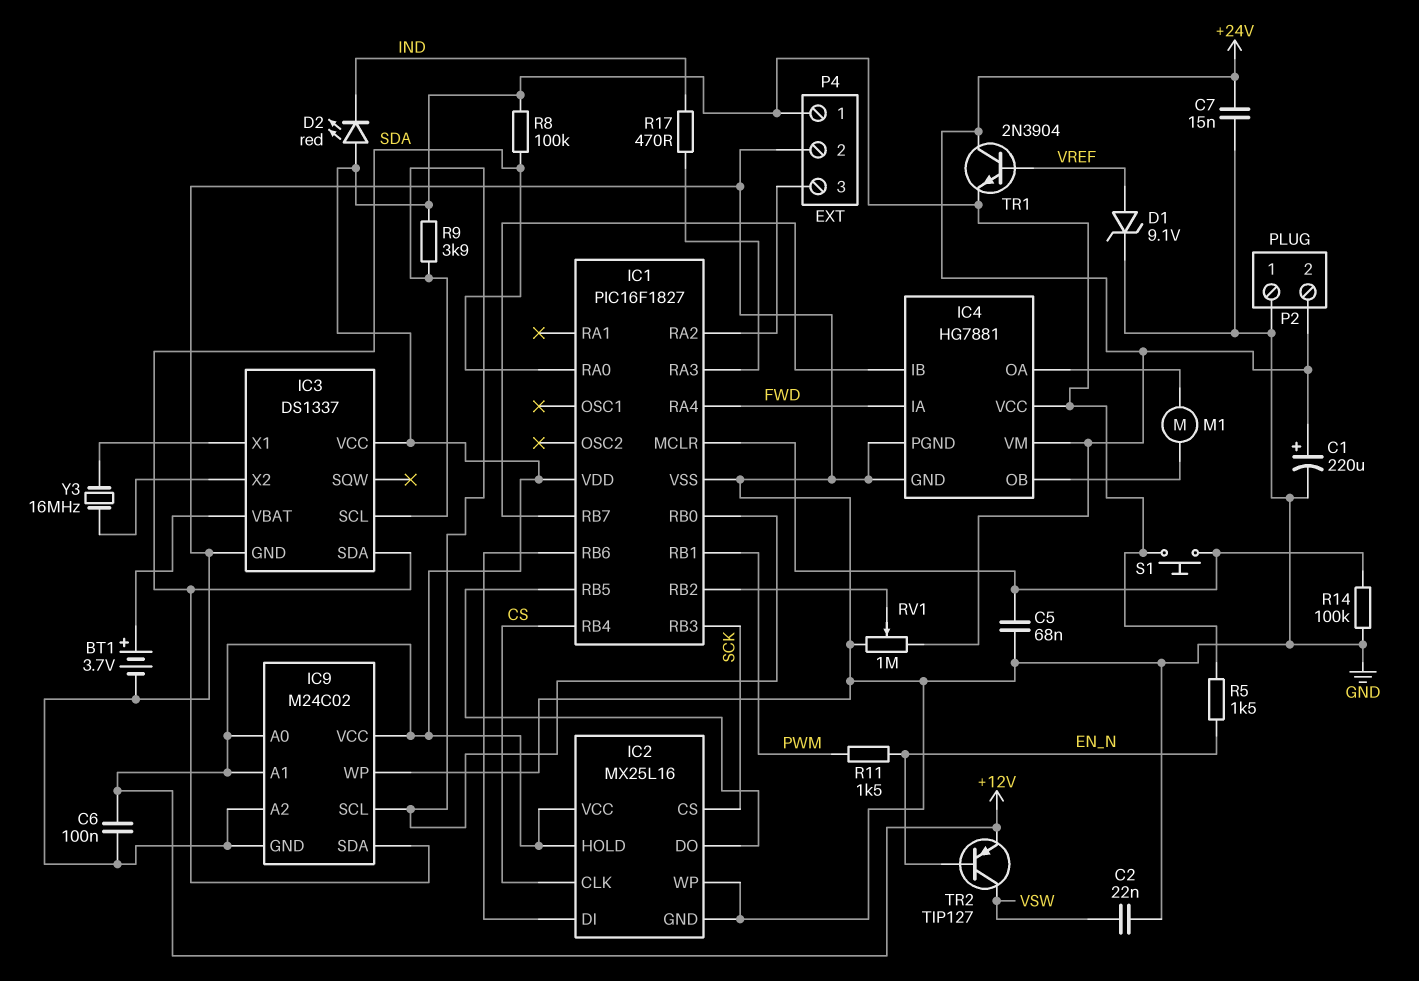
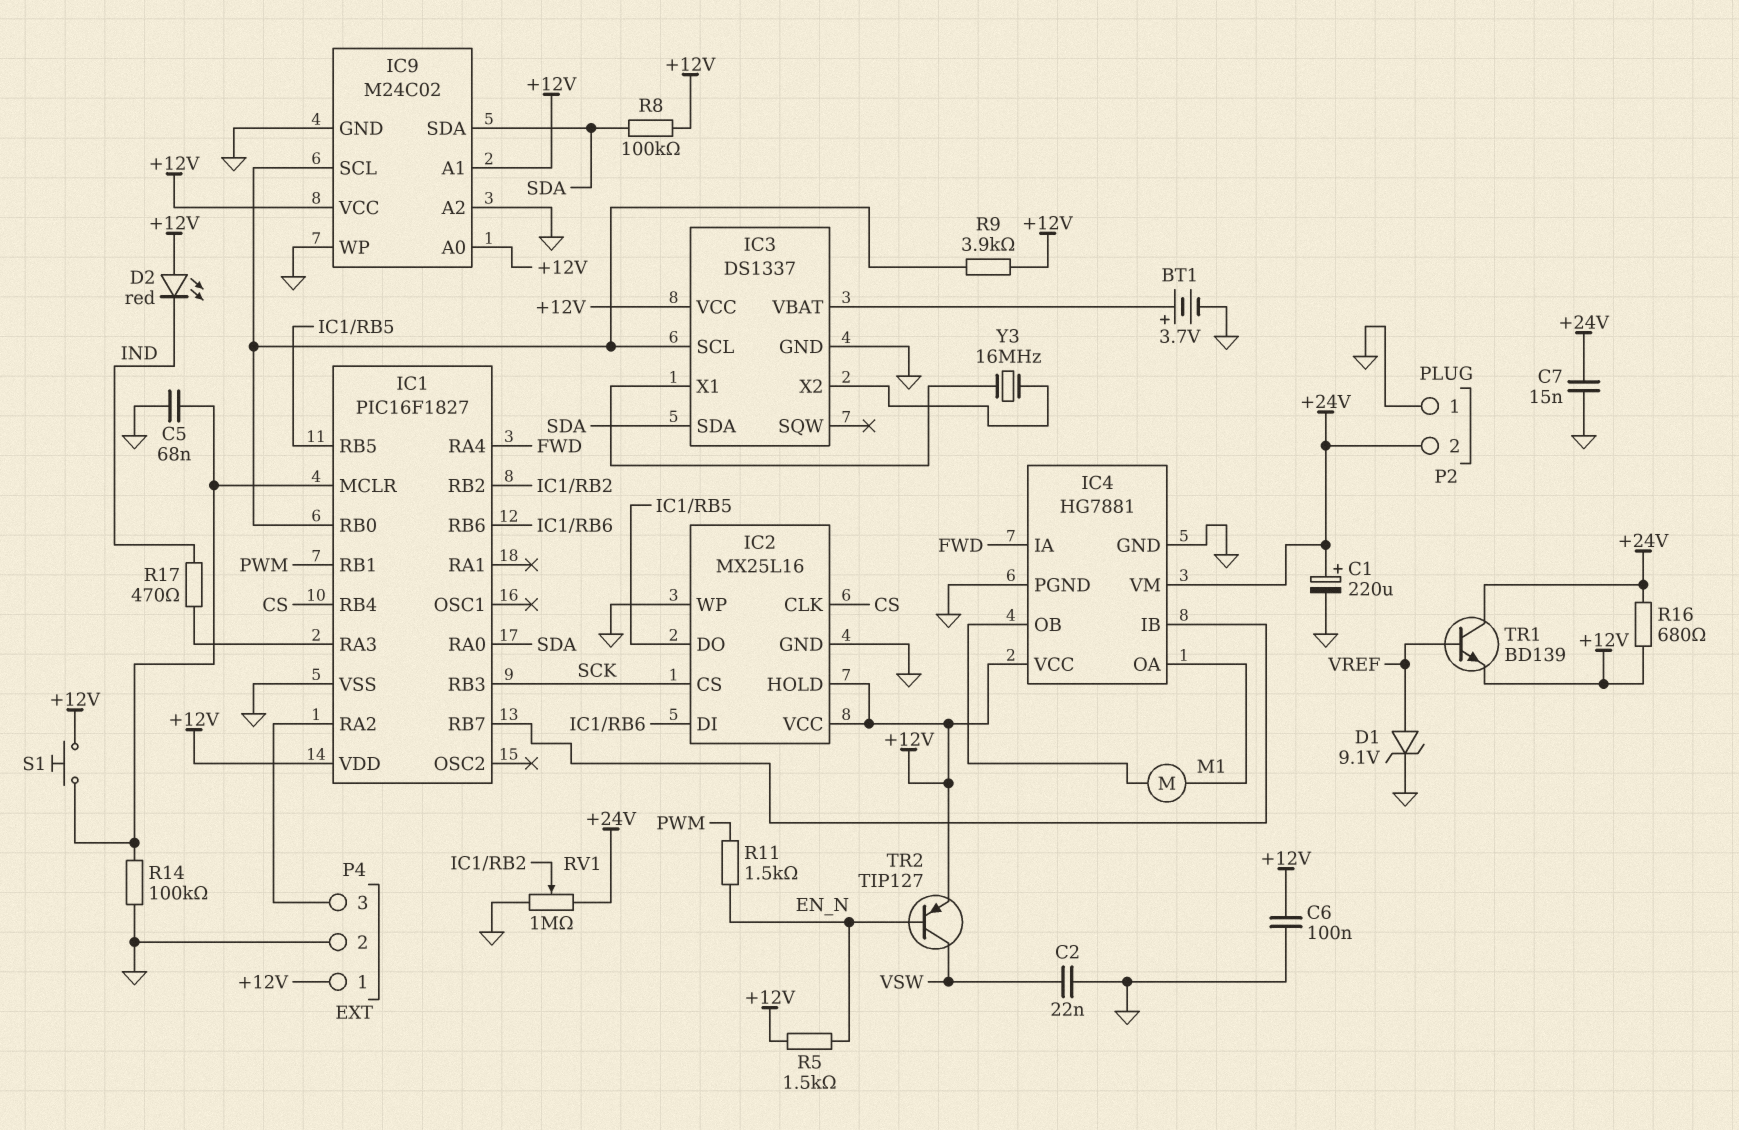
R16: none -> 680 (+12V, +24V)
TR1: NPN 2N3904 (B VREF, C +24V, E +12V) -> NPN BD139 (B VREF, C +24V, E +12V)

